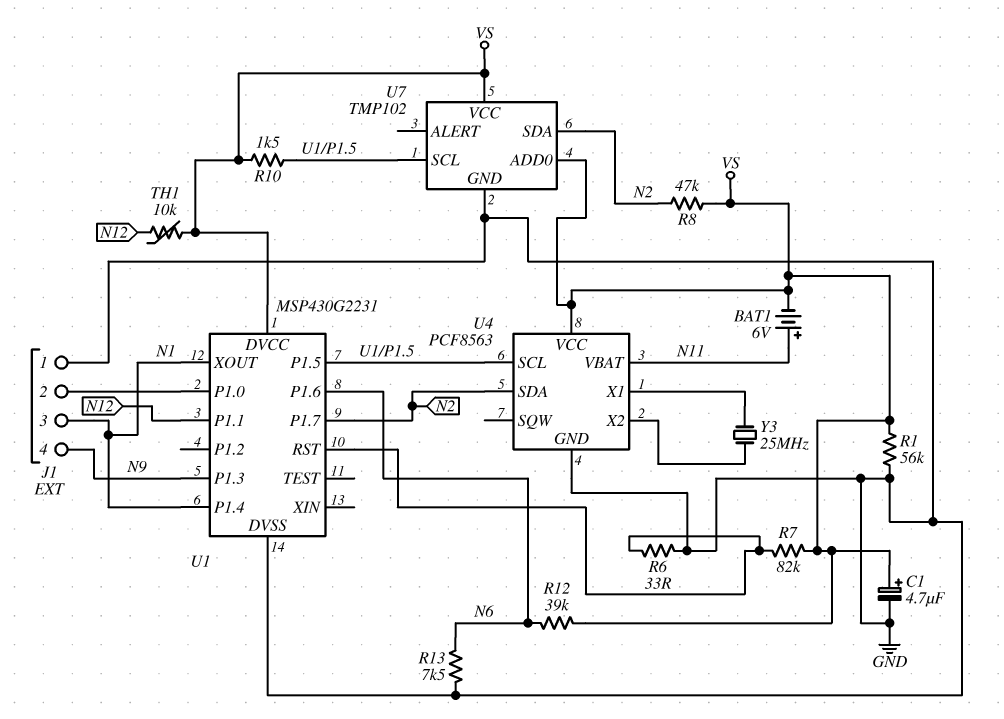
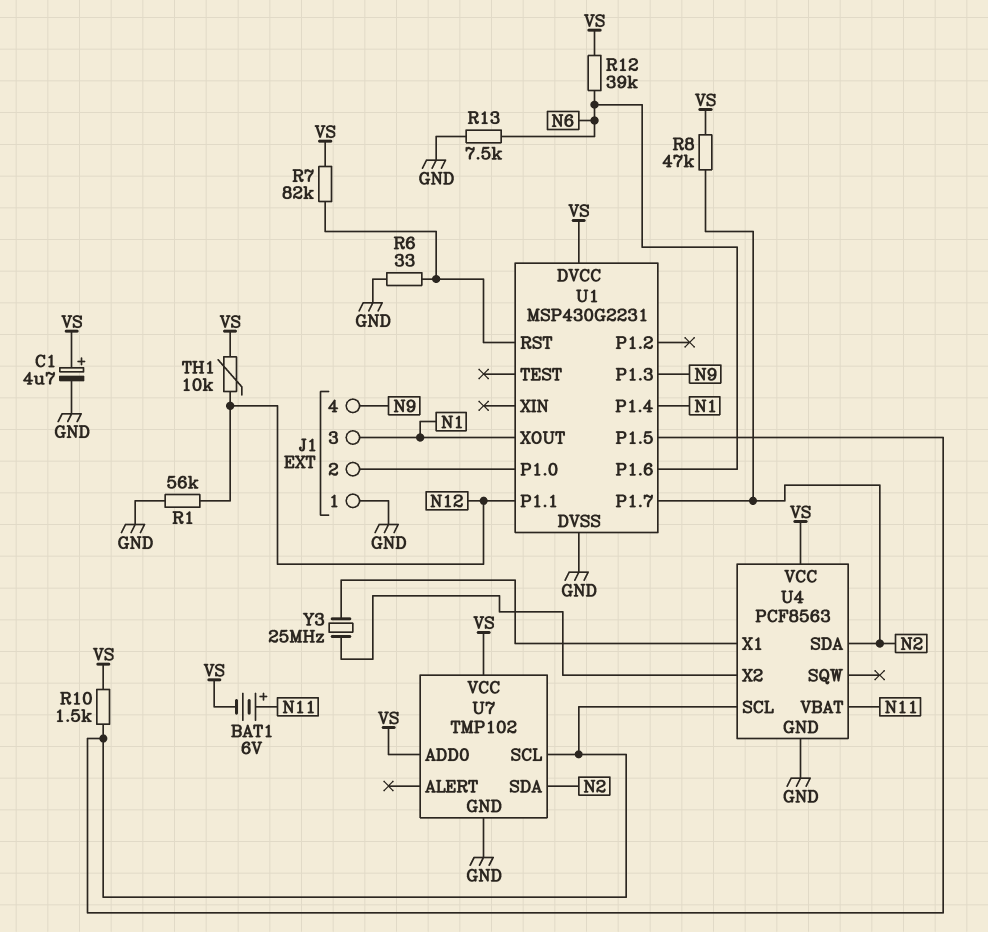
R1: 56k (GND, VS) -> 56k (GND, N12)

